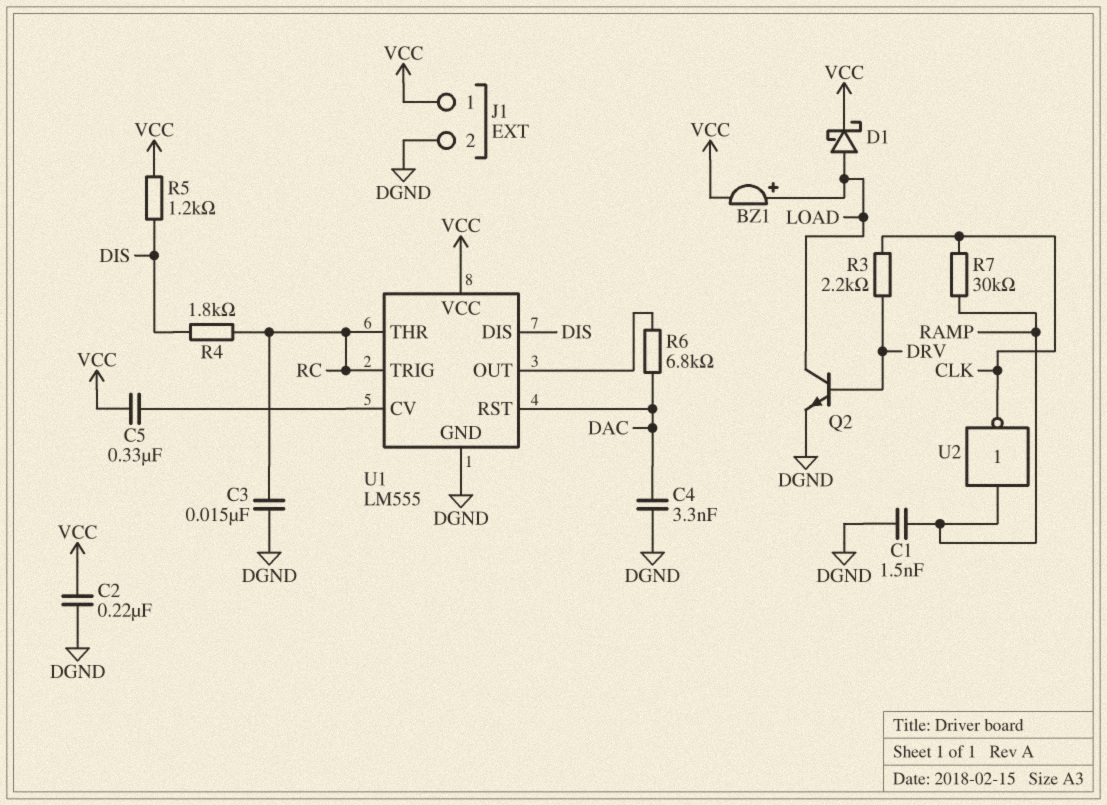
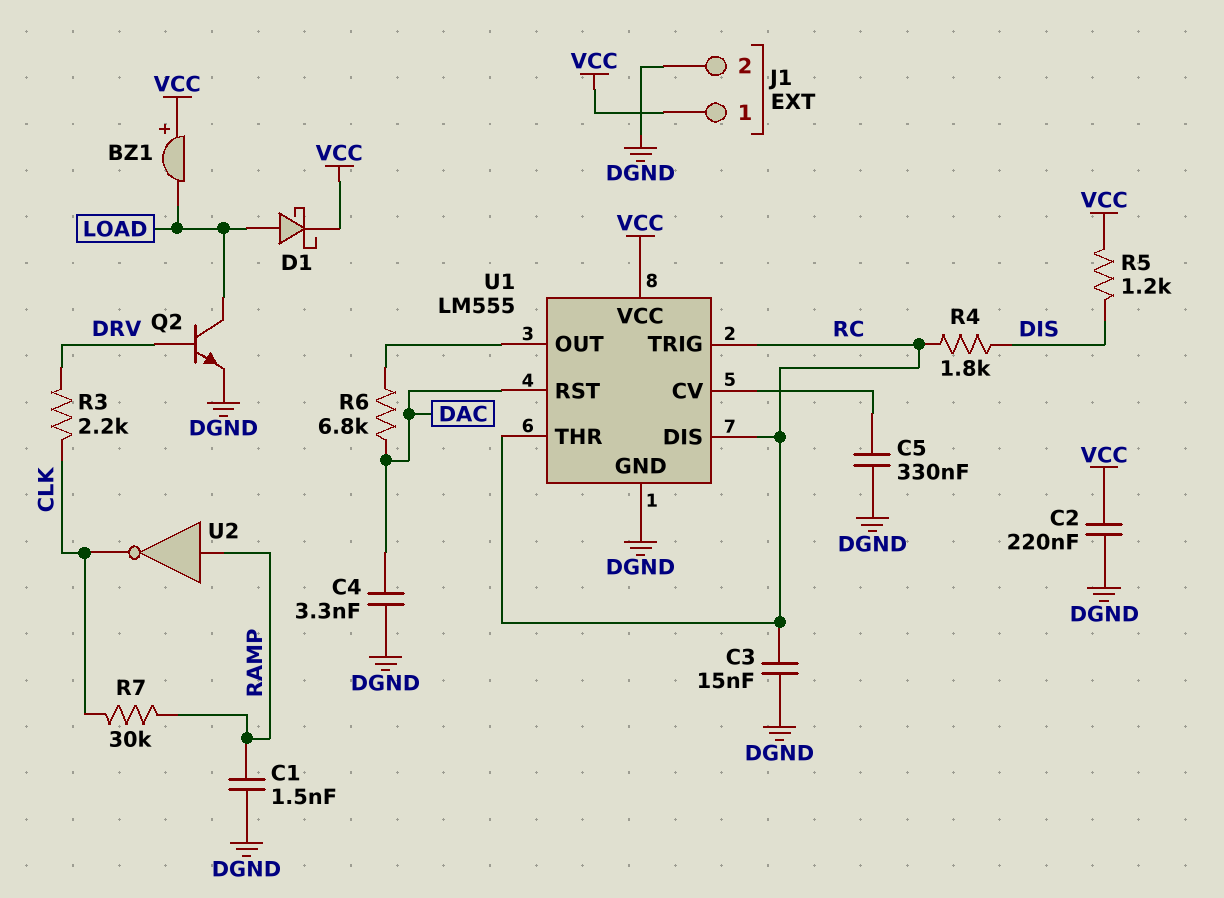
BZ1: buzzer (plus LOAD, minus VCC) -> buzzer (plus VCC, minus LOAD)
C5: 330nF (U1/CV, VCC) -> 330nF (DGND, U1/CV)
U1 pin DIS: DIS -> RC

